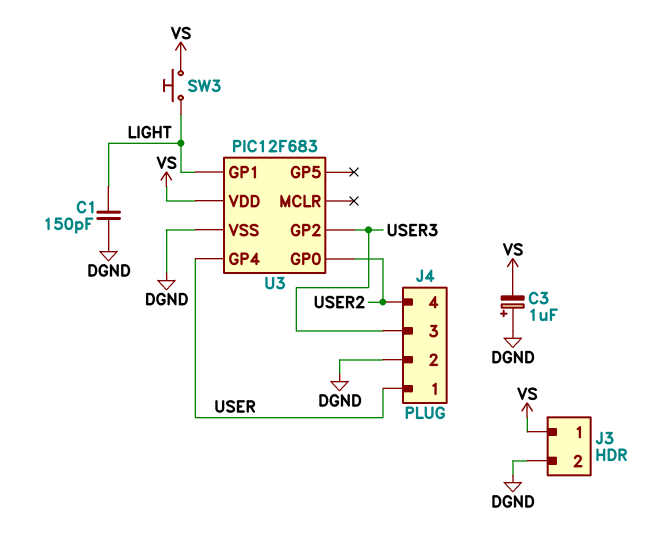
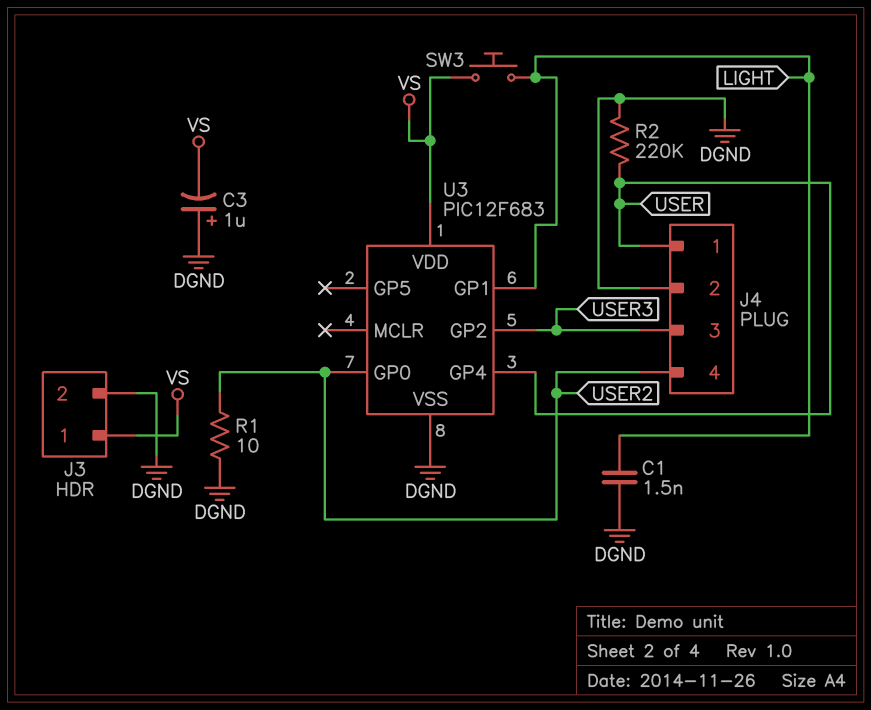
C1: 150pF (DGND, LIGHT) -> 1.5nF (DGND, LIGHT)
R1: none -> 10 (DGND, USER2)
R2: none -> 220k (DGND, USER)

